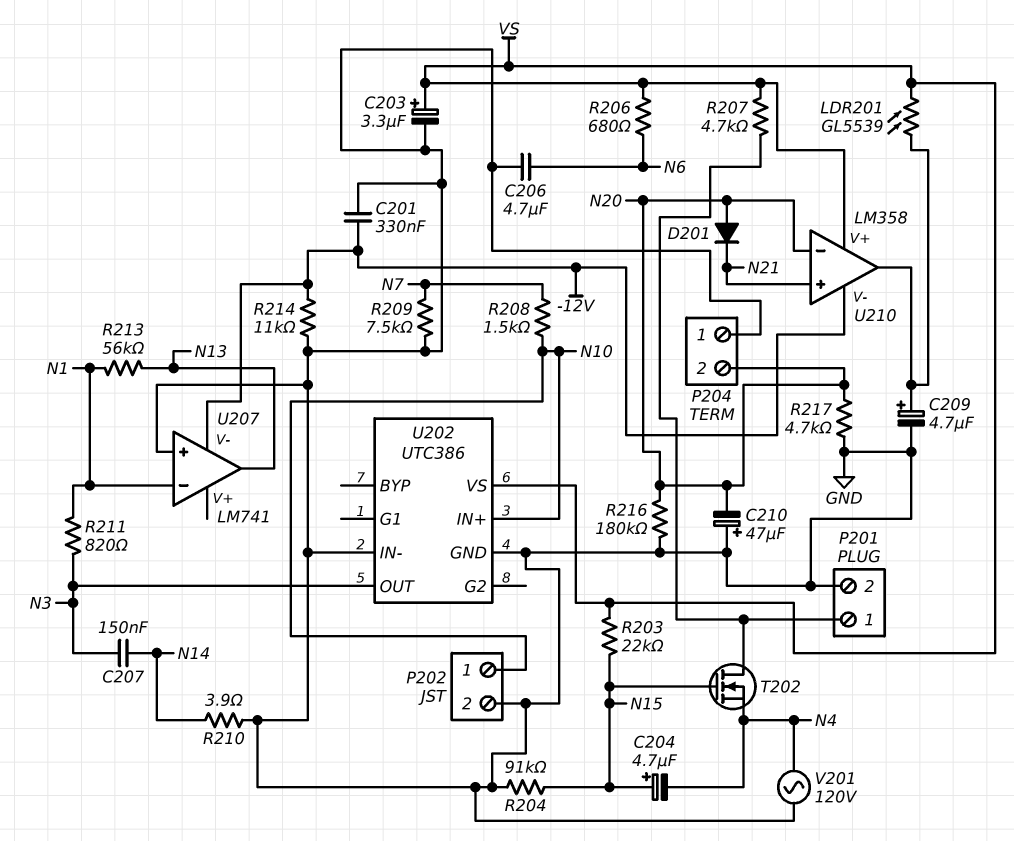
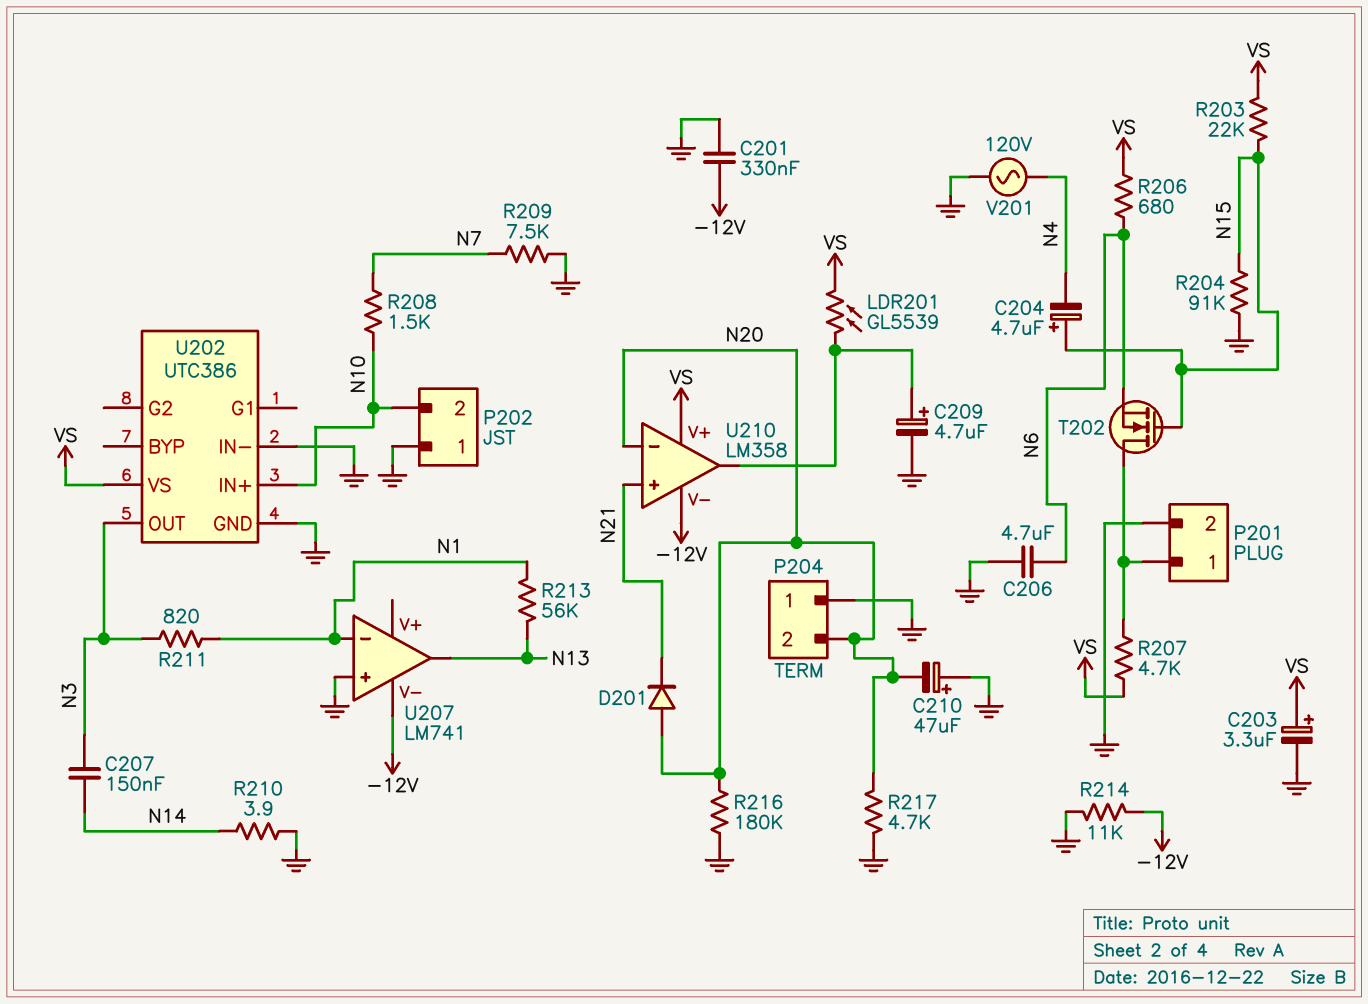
P202 pin 1: N10 -> GND
P202 pin 2: GND -> N10
T202: NMOS (G N15, D P201/1, S N4) -> NMOS (G N15, D P201/1, S N6)

